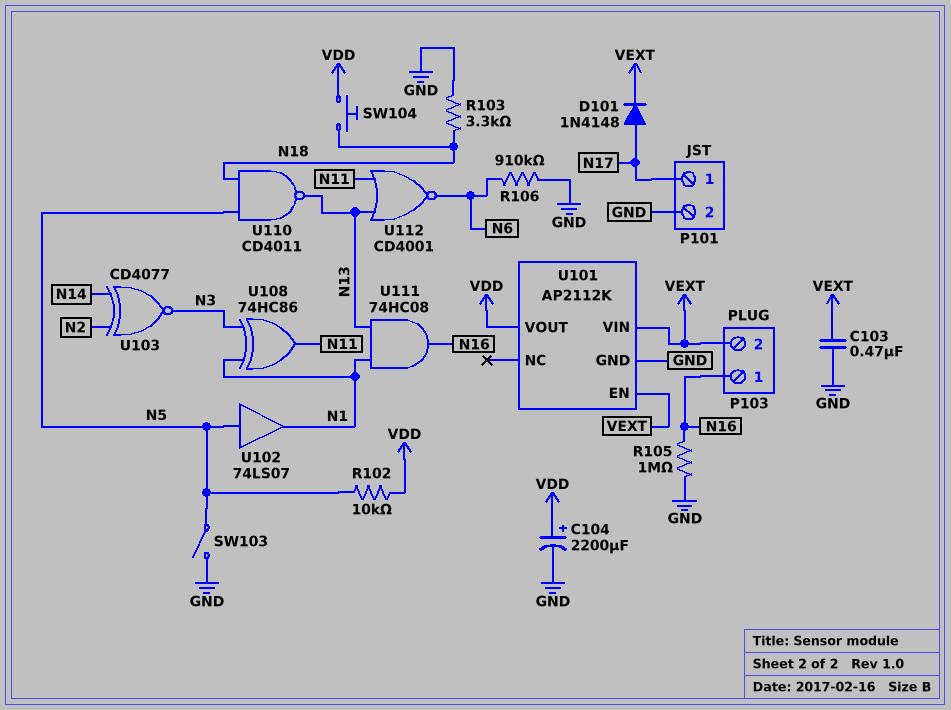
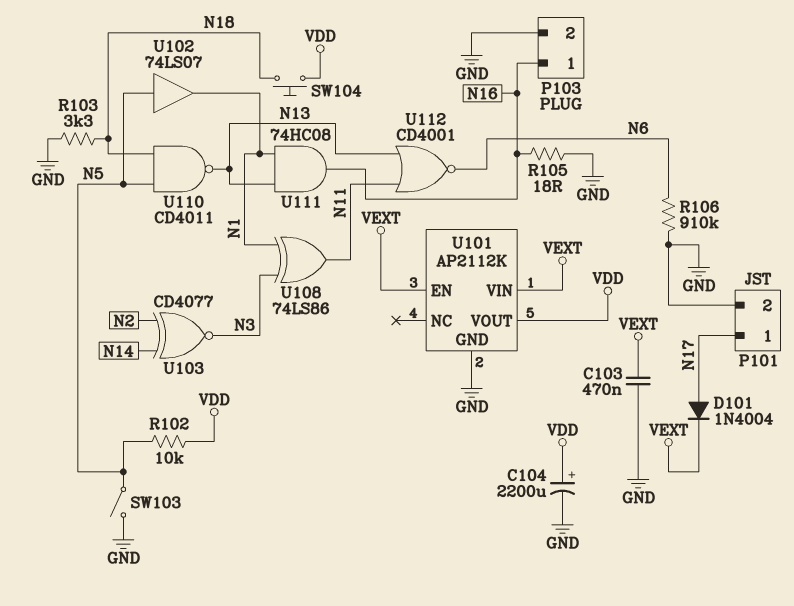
D101: diode 1N4148 (A N17, K VEXT) -> diode 1N4004 (A N17, K VEXT)
P103 pin 2: VEXT -> GND
R105: 1M (GND, N16) -> 18 (GND, N16)
U108: XOR 74HC86 (in N1, in N3, out N11) -> XOR 74LS86 (in N1, in N3, out N11)

